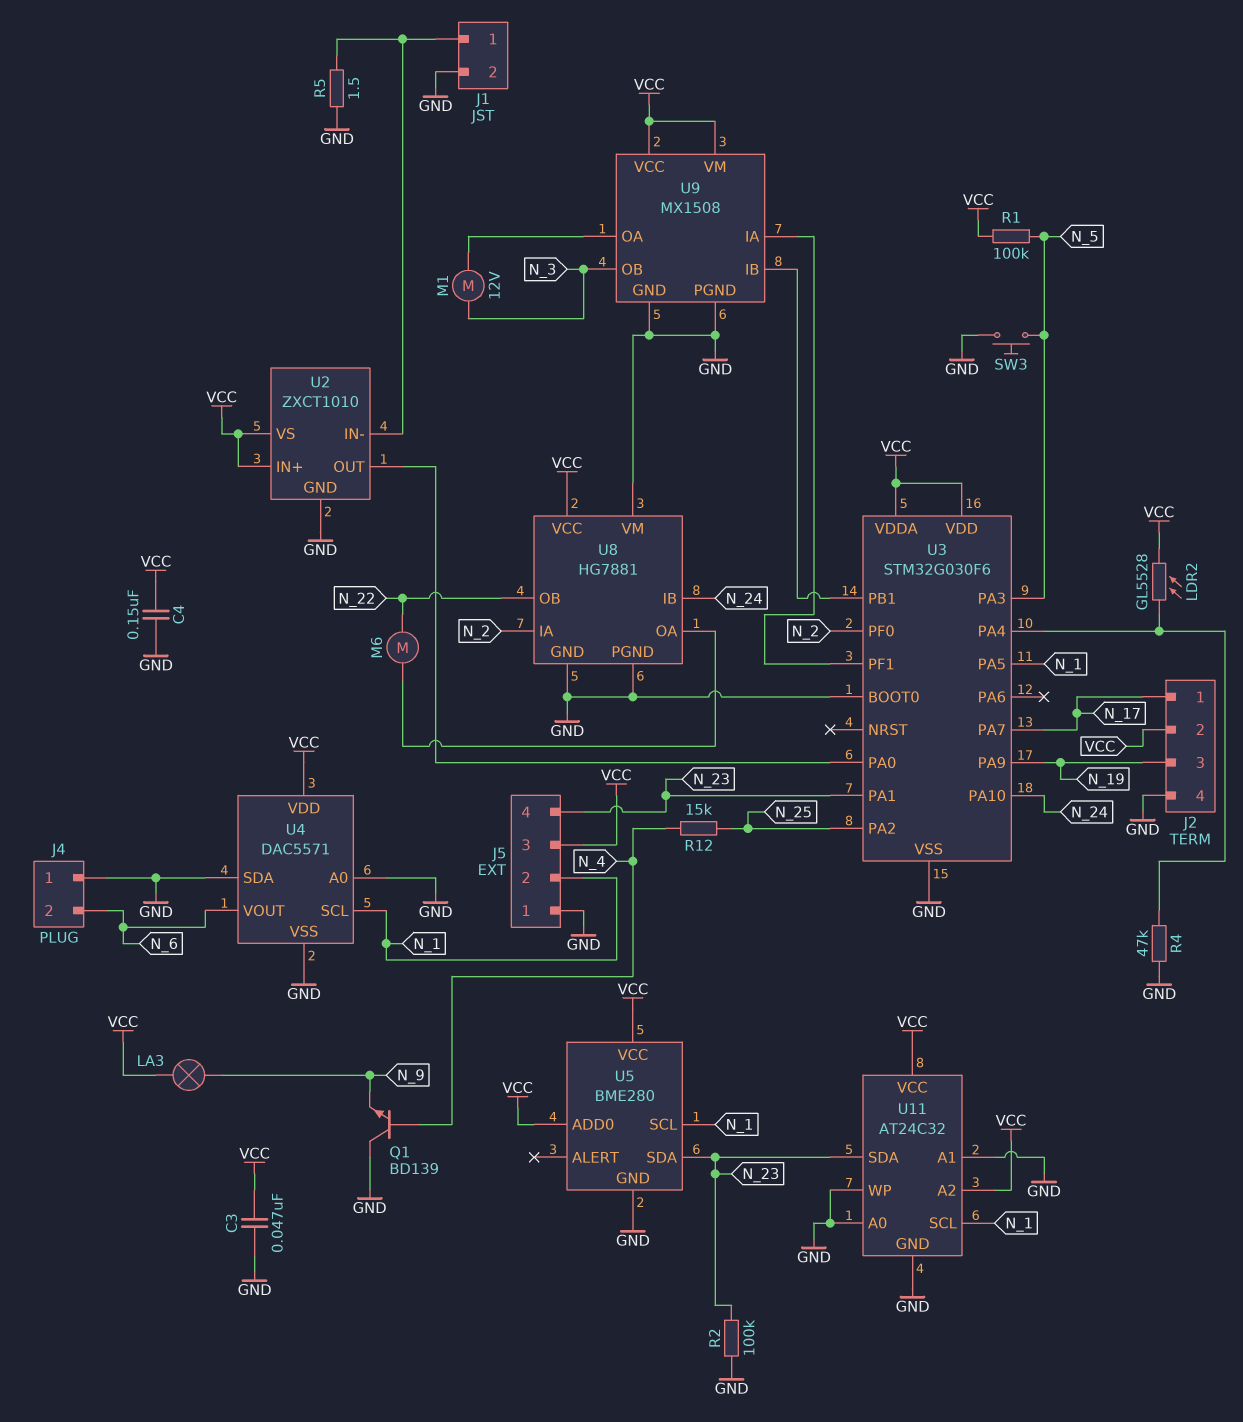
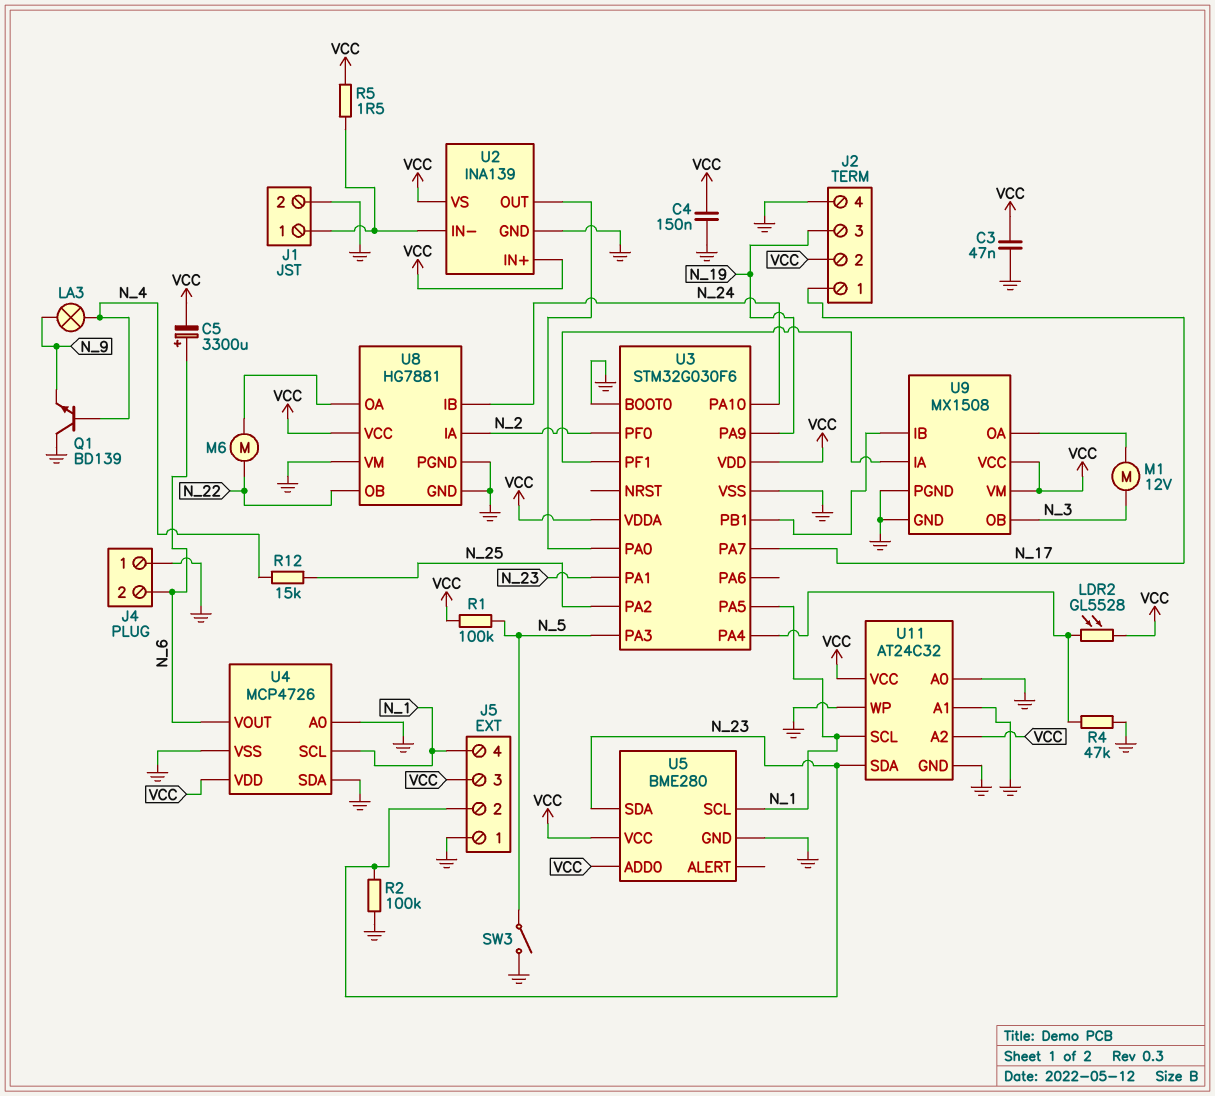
C5: none -> 3300uF (plus N_6, minus VCC)
J5 pin 2: N_1 -> N_23
J5 pin 4: N_23 -> N_1
LA3: lamp (N_9, VCC) -> lamp (N_4, N_9)
R5: 1.5 (GND, J1/1) -> 1.5 (J1/1, VCC)
SW3: button (GND, N_5) -> switch (GND, N_5)
U2: ZXCT1010 -> INA139
U4: DAC5571 -> MCP4726

